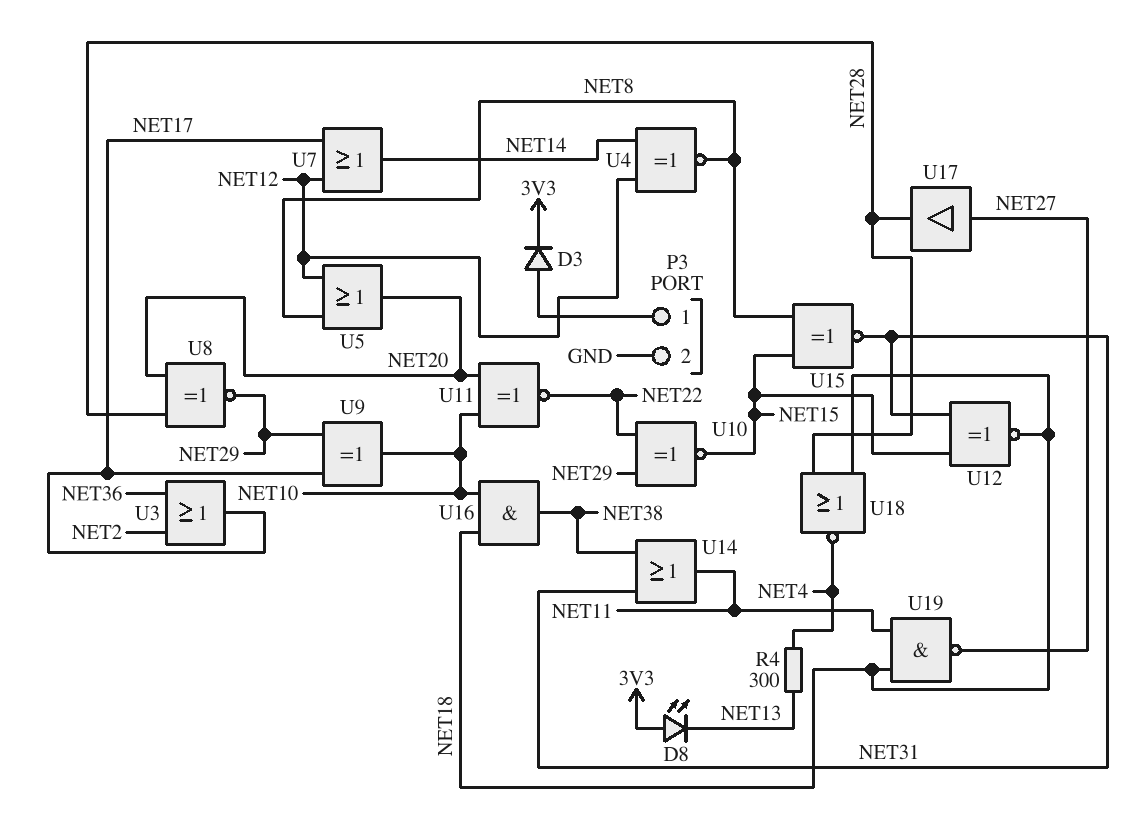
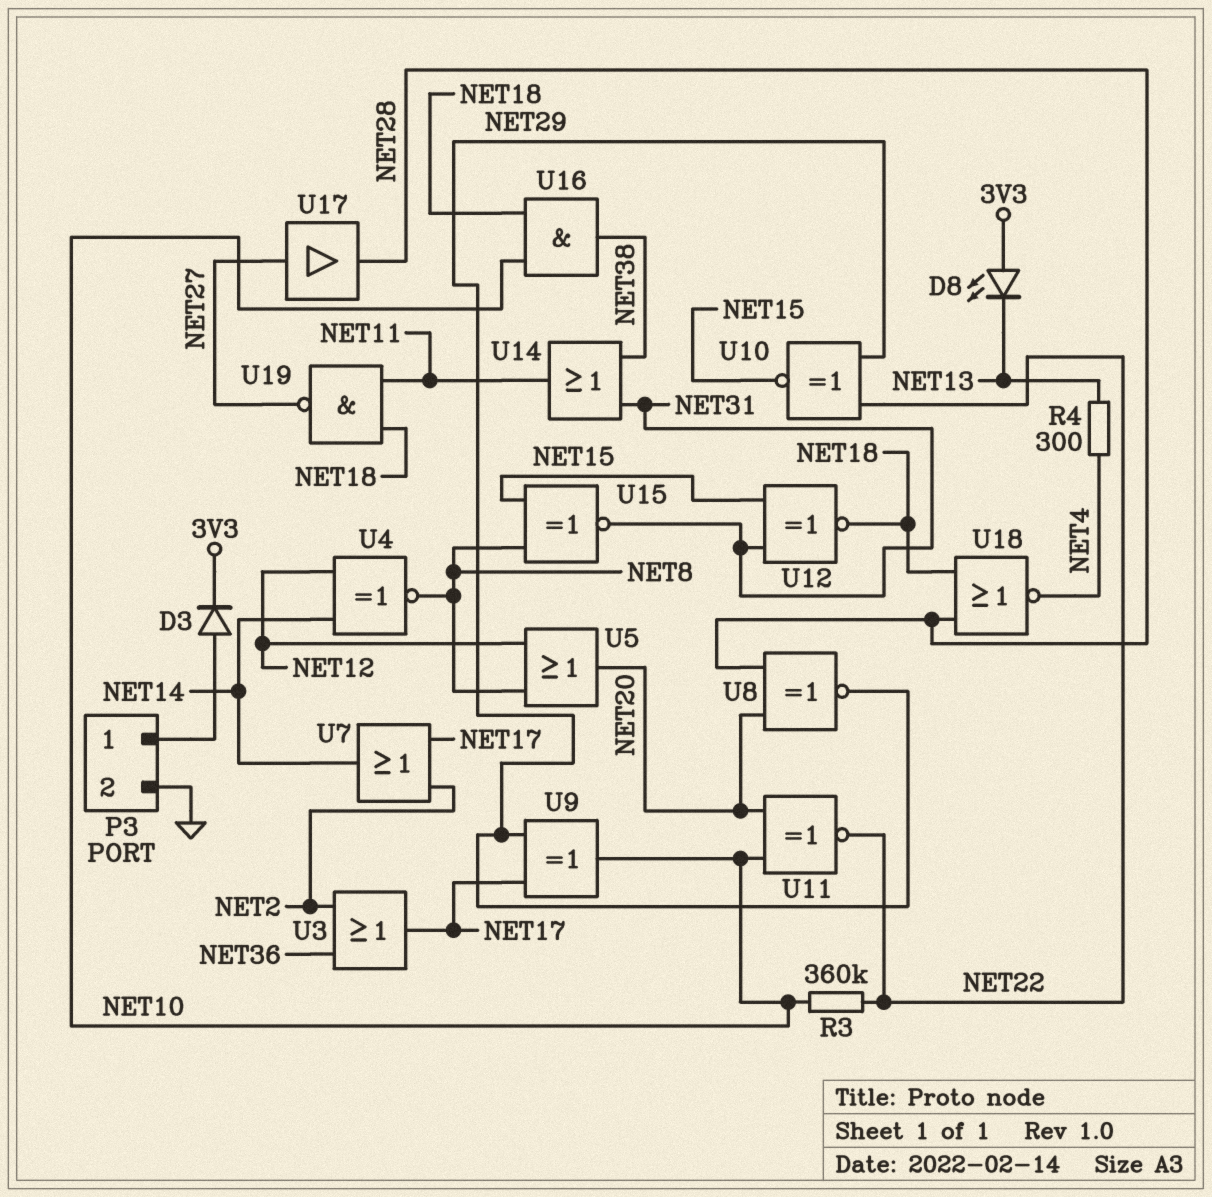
R3: none -> 360k (NET10, NET22)
U7: OR (in NET12, in NET17, out NET14) -> OR (in NET2, in NET17, out NET14)

